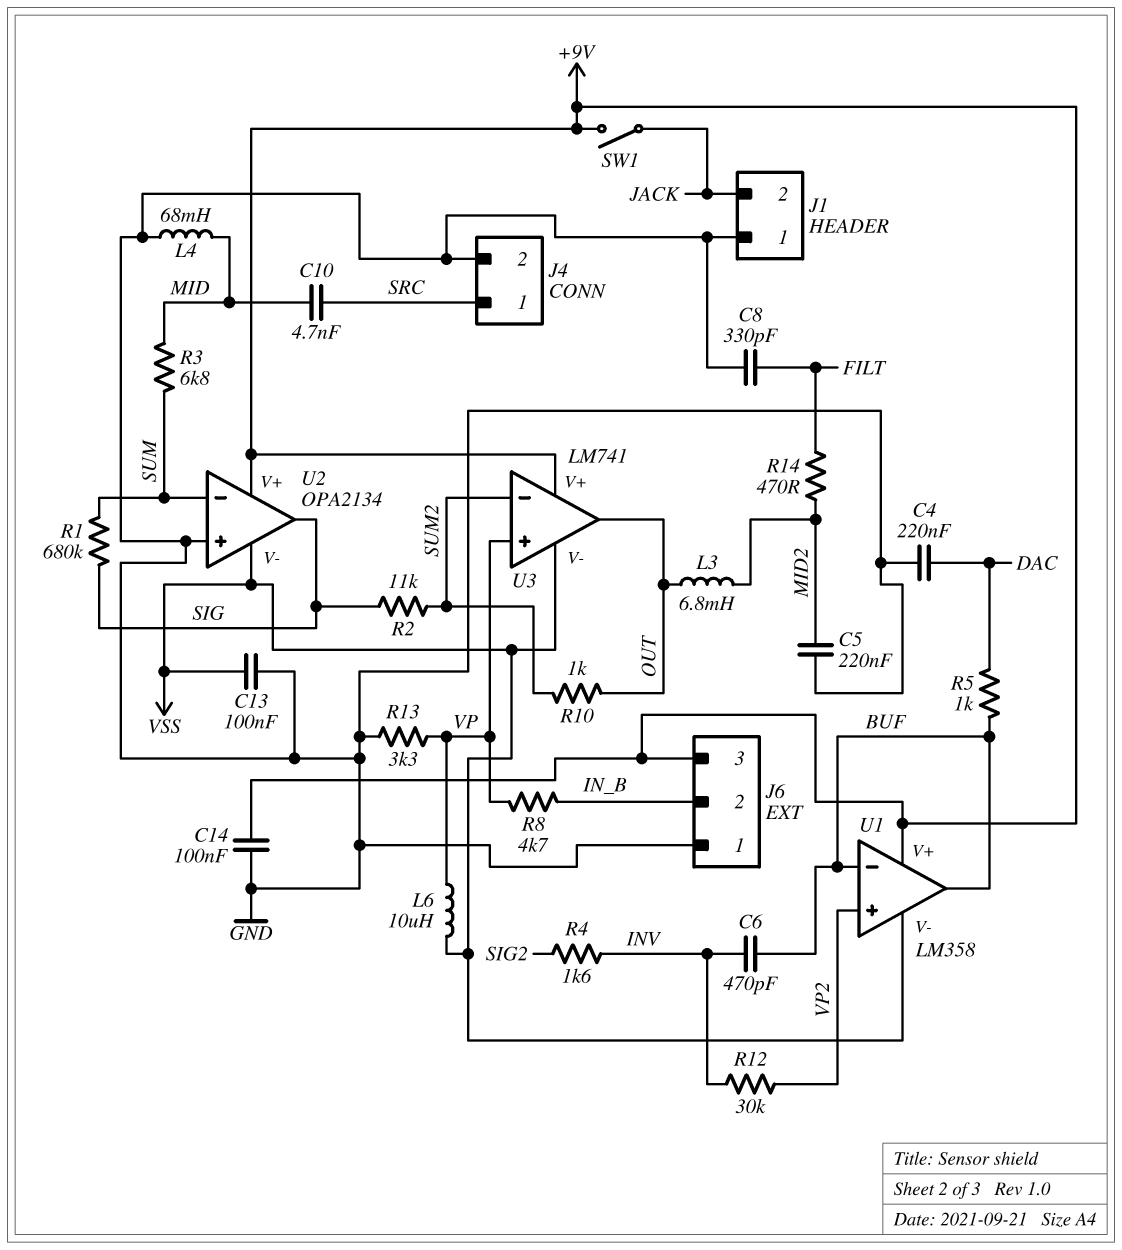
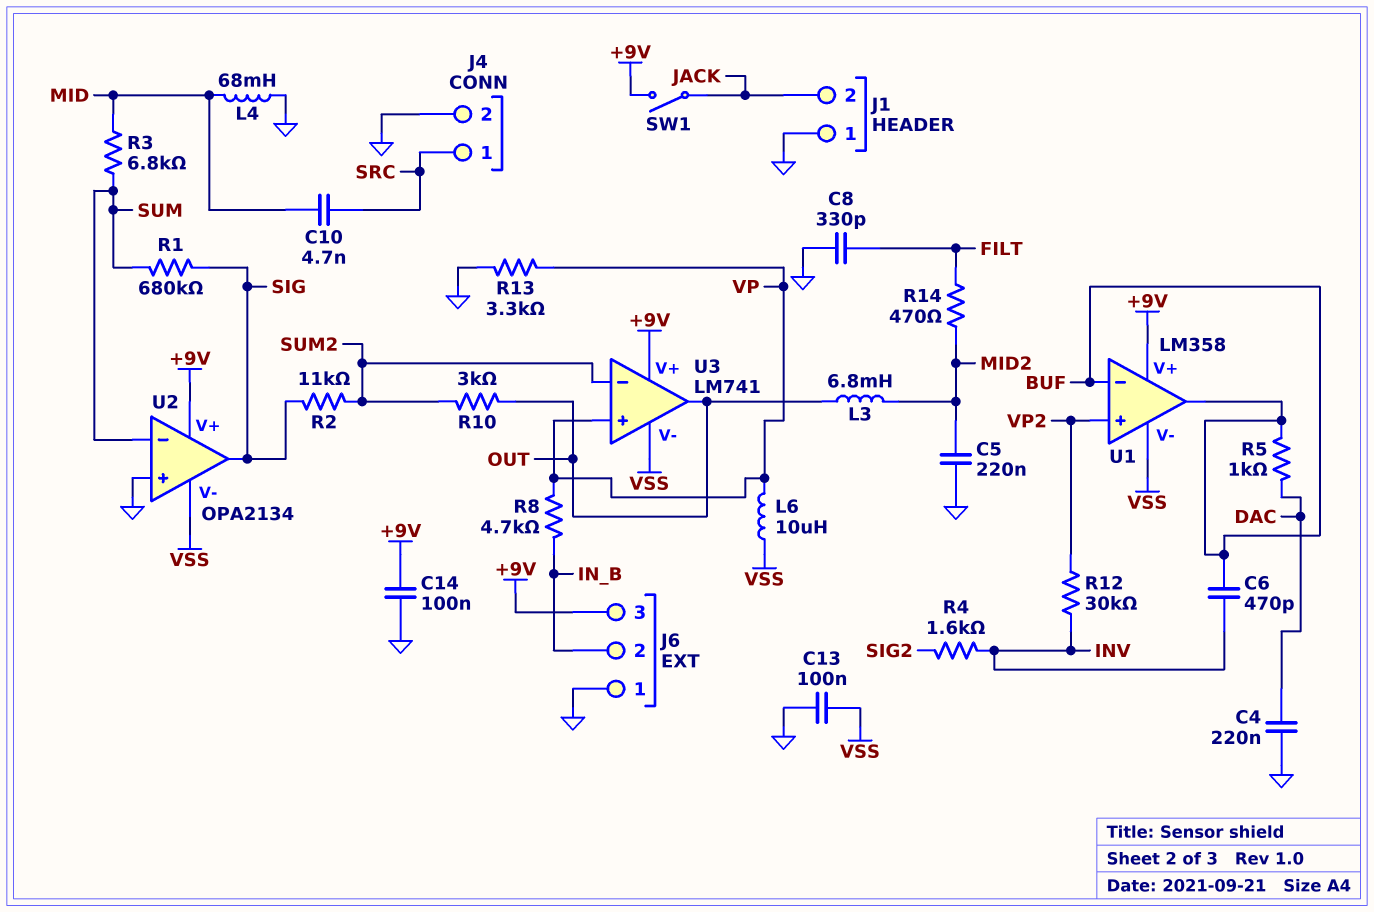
R10: 1k (OUT, SUM2) -> 3k (OUT, SUM2)

